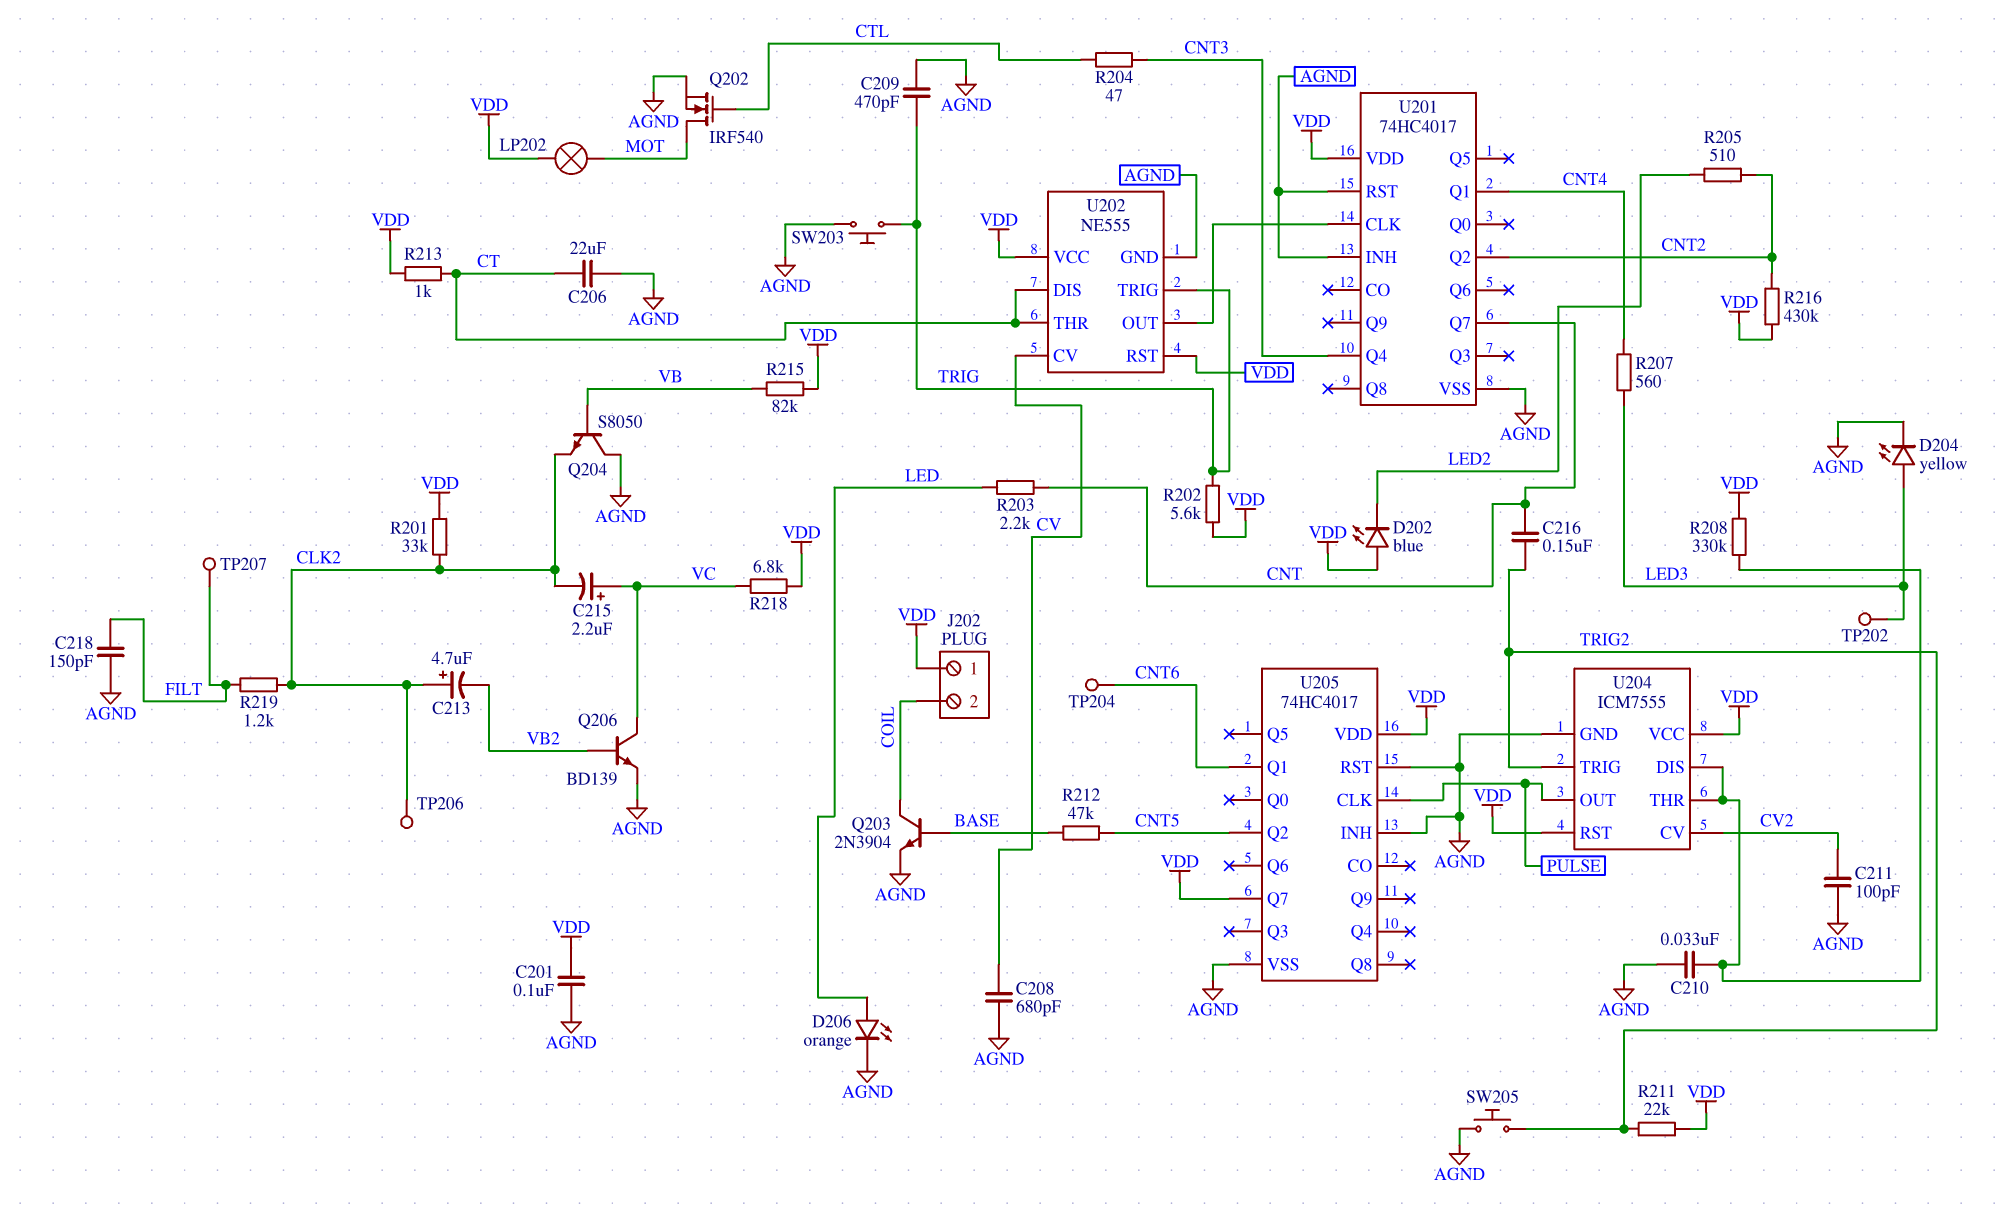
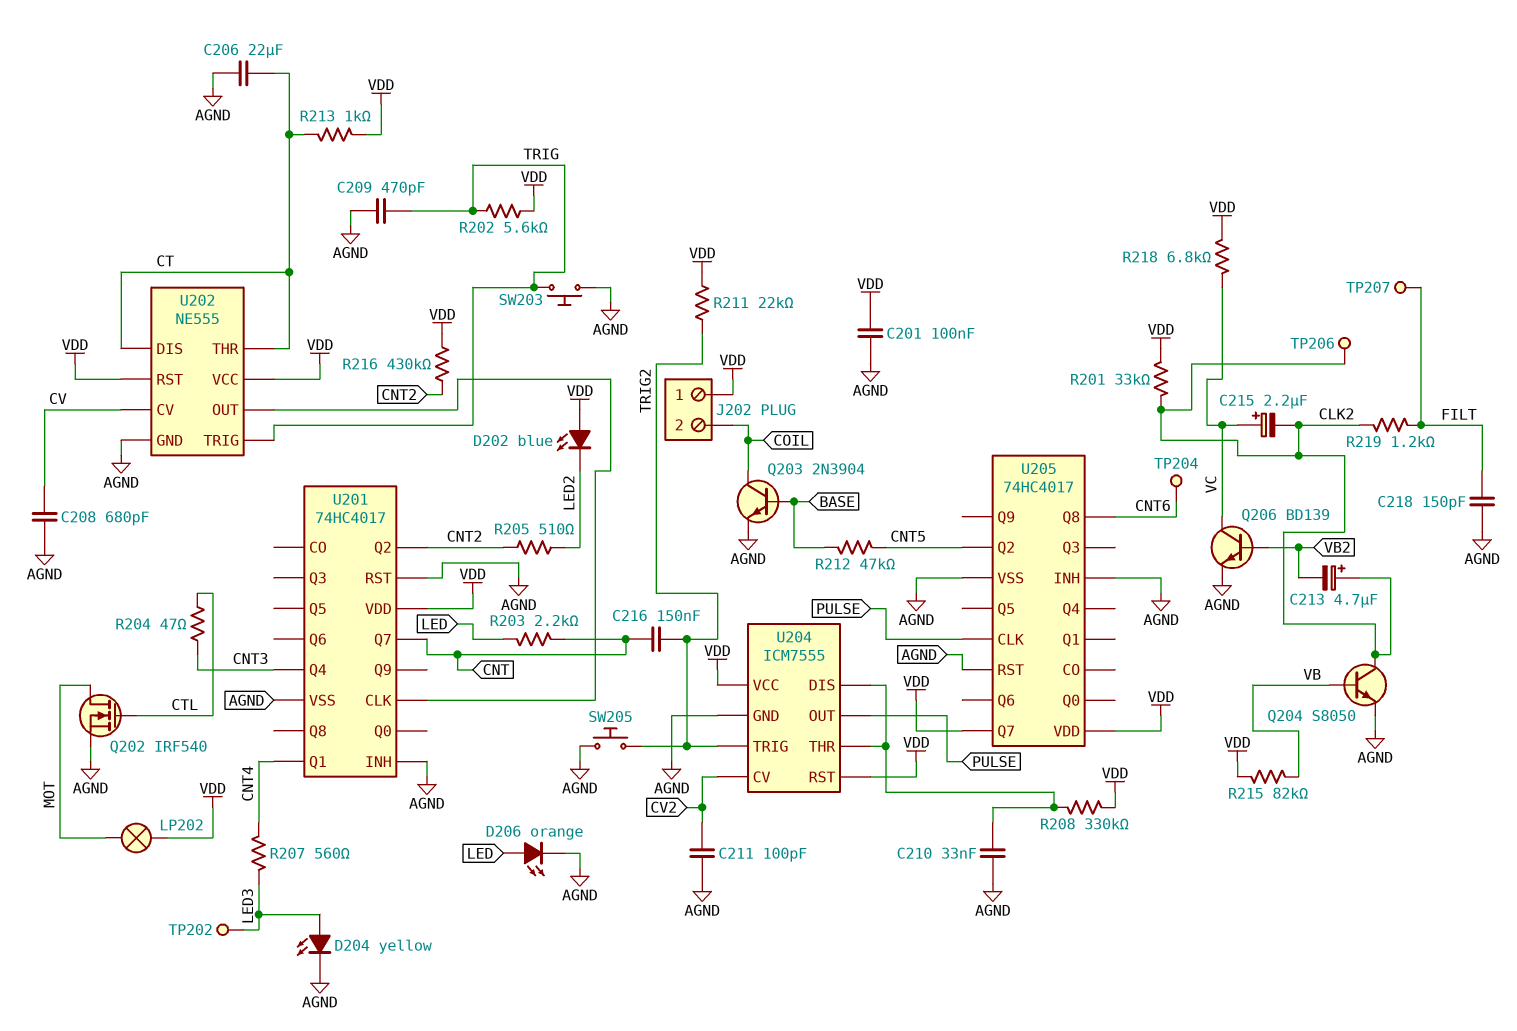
Q204: NPN S8050 (B VB, C AGND, E CLK2) -> NPN S8050 (B VB, C CLK2, E AGND)
U205 pin Q1: CNT6 -> none
U205 pin Q8: none -> CNT6

